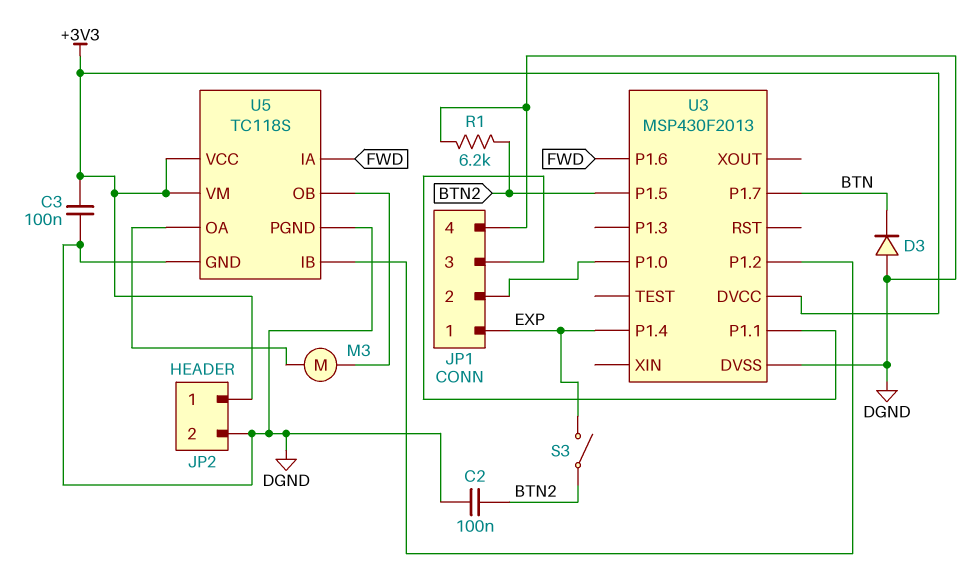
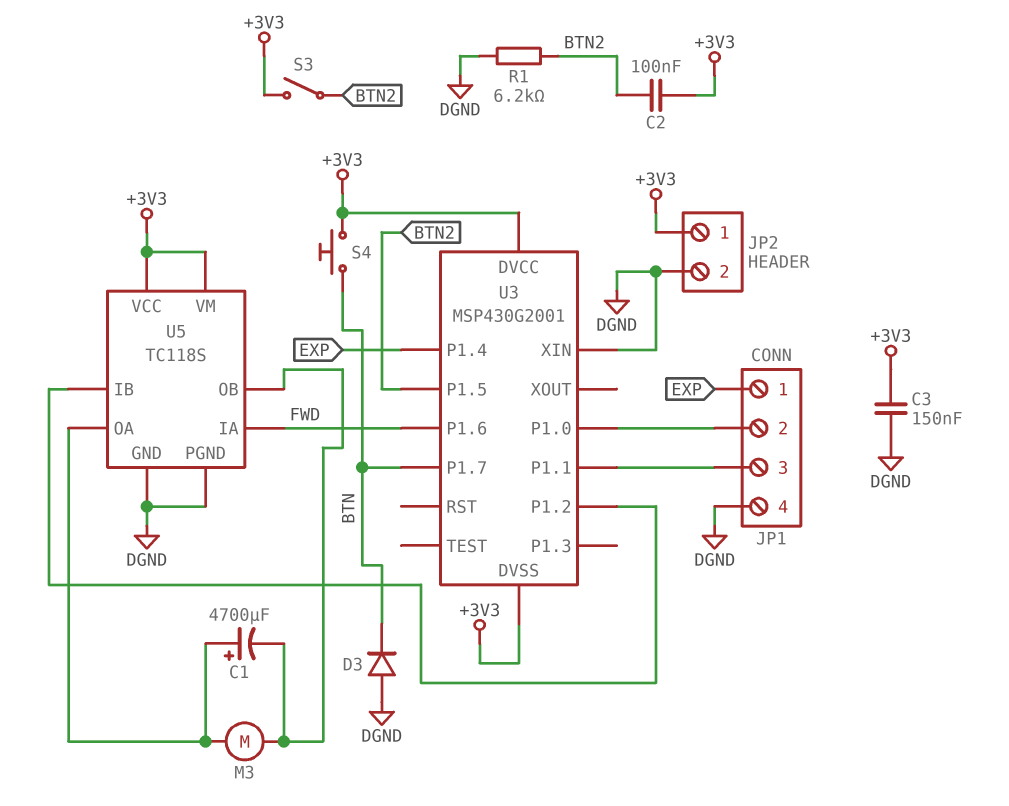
C1: none -> 4700uF (plus U5/OA, minus U5/OB)
C2: 100nF (BTN2, DGND) -> 100nF (+3V3, BTN2)
C3: 100nF (+3V3, DGND) -> 150nF (+3V3, DGND)
S3: switch (BTN2, EXP) -> switch (+3V3, BTN2)
S4: none -> button (+3V3, BTN)
U3: MSP430F2013 -> MSP430G2001
U3 pin DVSS: DGND -> +3V3
U3 pin XIN: none -> DGND

